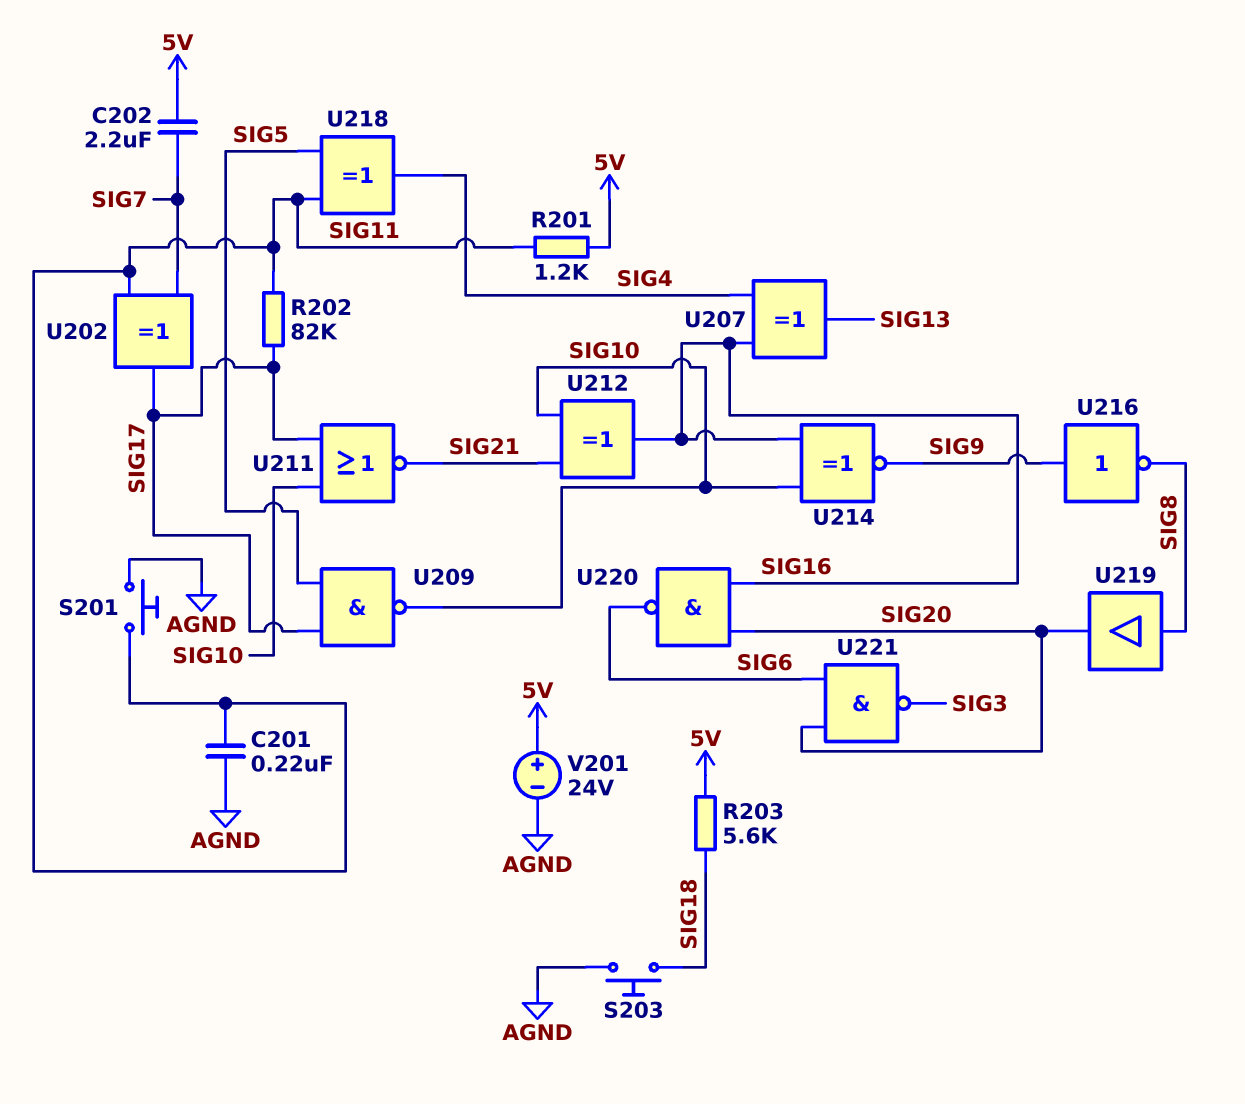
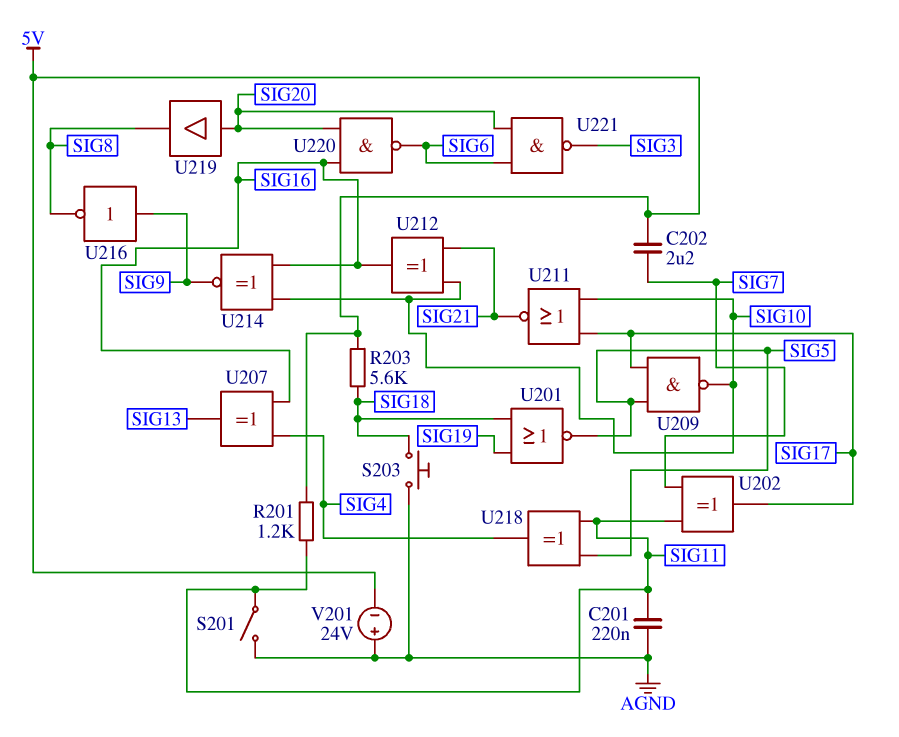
R202: 82k (SIG11, SIG17) -> none
S201: button (AGND, SIG11) -> switch (AGND, SIG11)
U201: none -> NOR (in SIG18, in SIG19, out SIG5)
U219: buffer (in SIG8, out SIG20) -> buffer (in SIG20, out SIG8)
V201: 24V (plus 5V, minus AGND) -> 24V (plus AGND, minus 5V)

